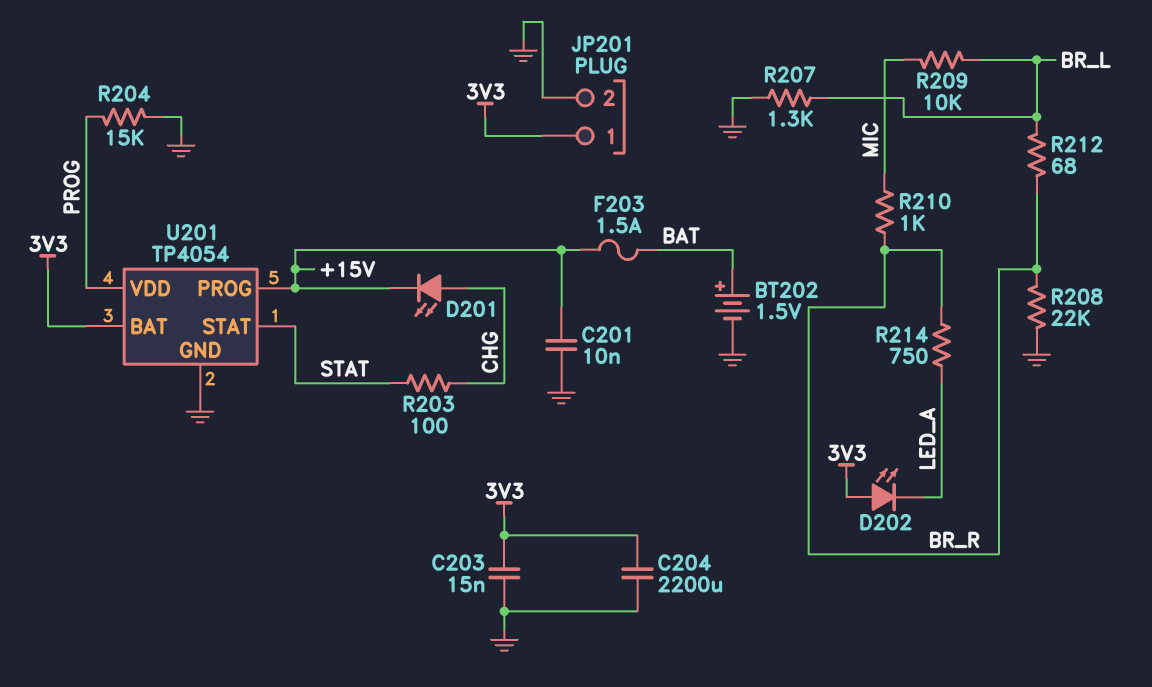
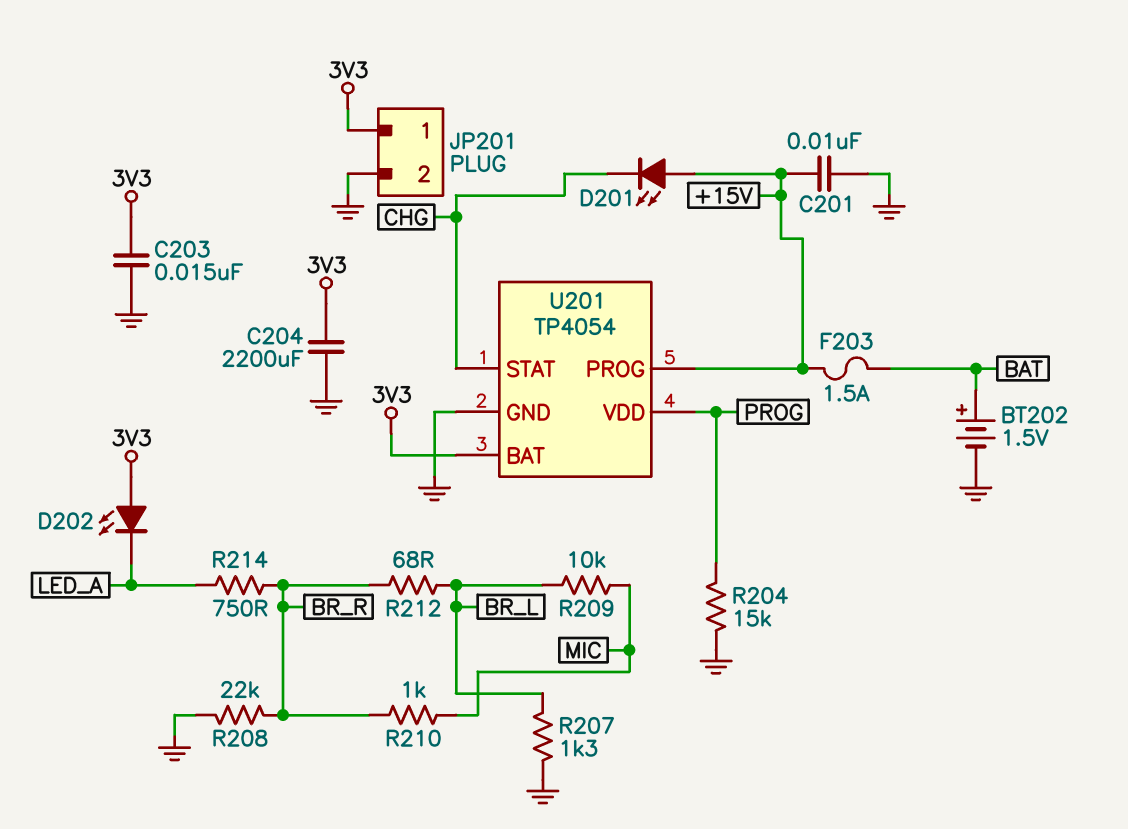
D201: LED (A CHG, K +15V) -> LED (A +15V, K CHG)
R203: 100 (CHG, STAT) -> none
U201 pin STAT: STAT -> CHG

